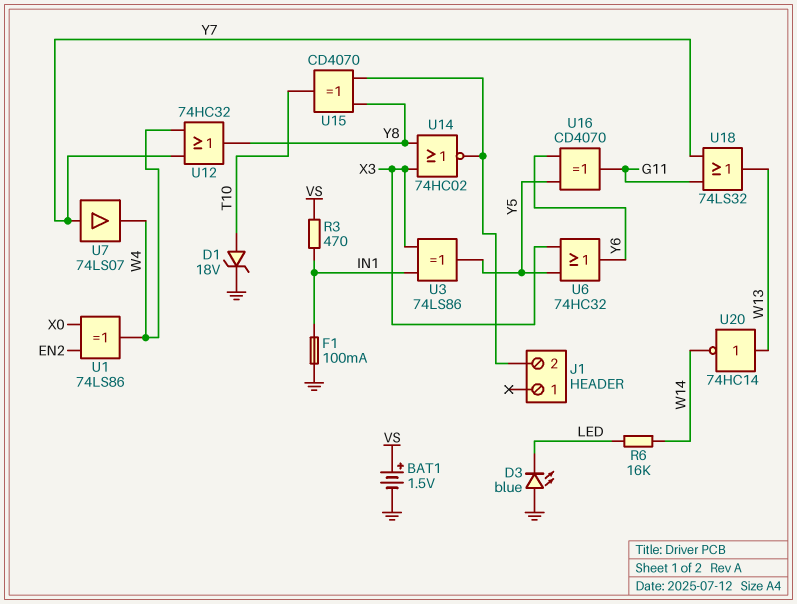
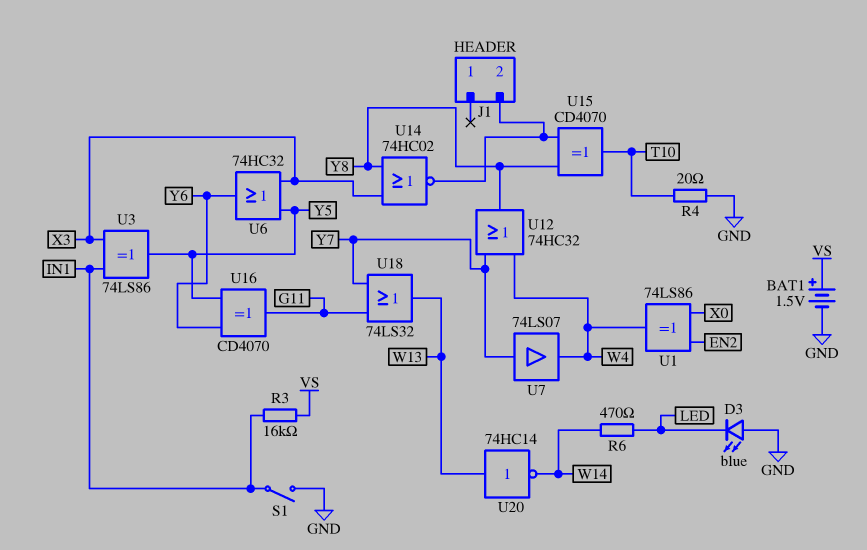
D1: zener 18V (A T10, K GND) -> none
F1: 100mA (GND, IN1) -> none
R3: 470 (IN1, VS) -> 16k (IN1, VS)
R4: none -> 20 (GND, T10)
R6: 16k (LED, W14) -> 470 (LED, W14)
S1: none -> switch (GND, IN1)

